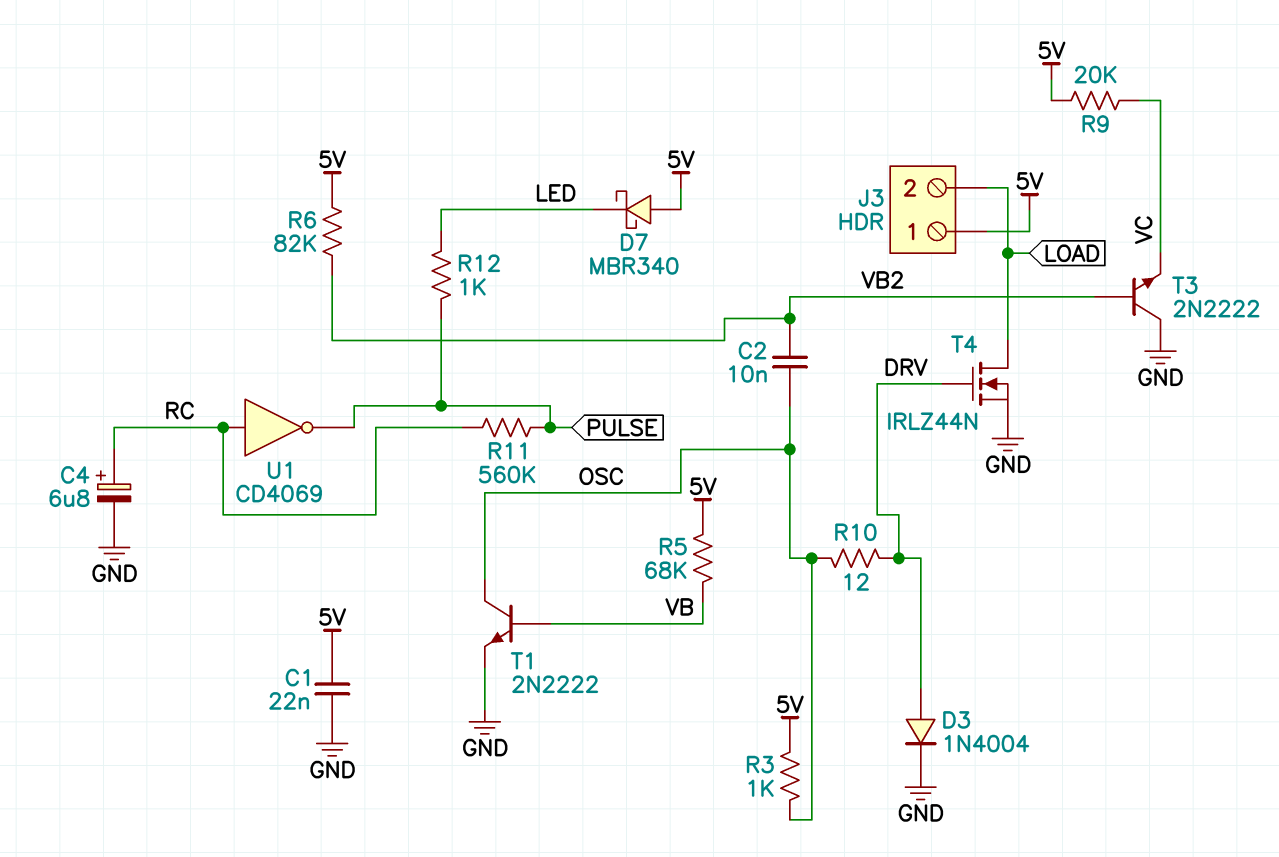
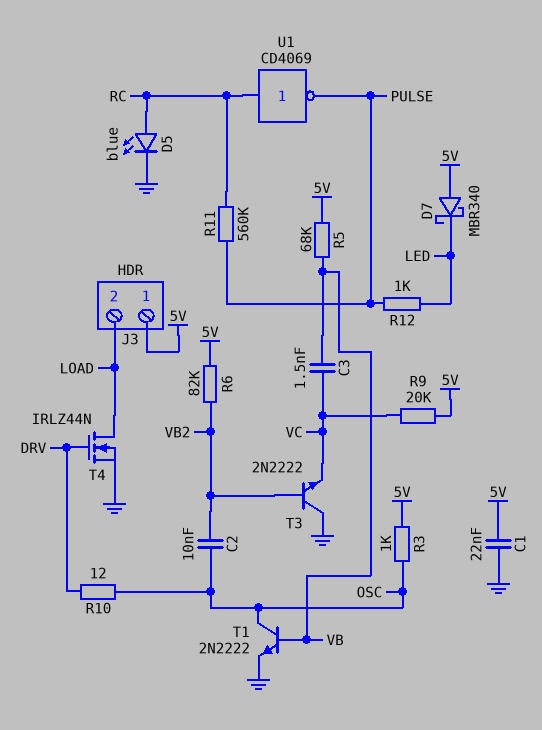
C3: none -> 1.5nF (VB, VC)
C4: 6.8uF (plus RC, minus GND) -> none
D3: diode 1N4004 (A DRV, K GND) -> none
D5: none -> LED blue (A RC, K GND)

